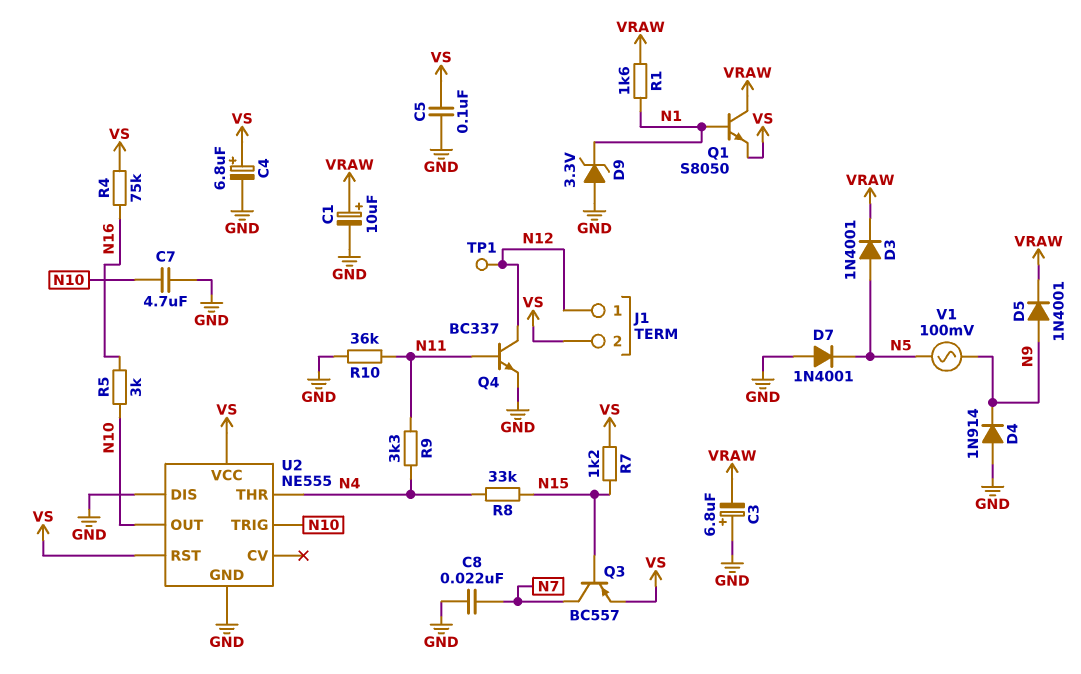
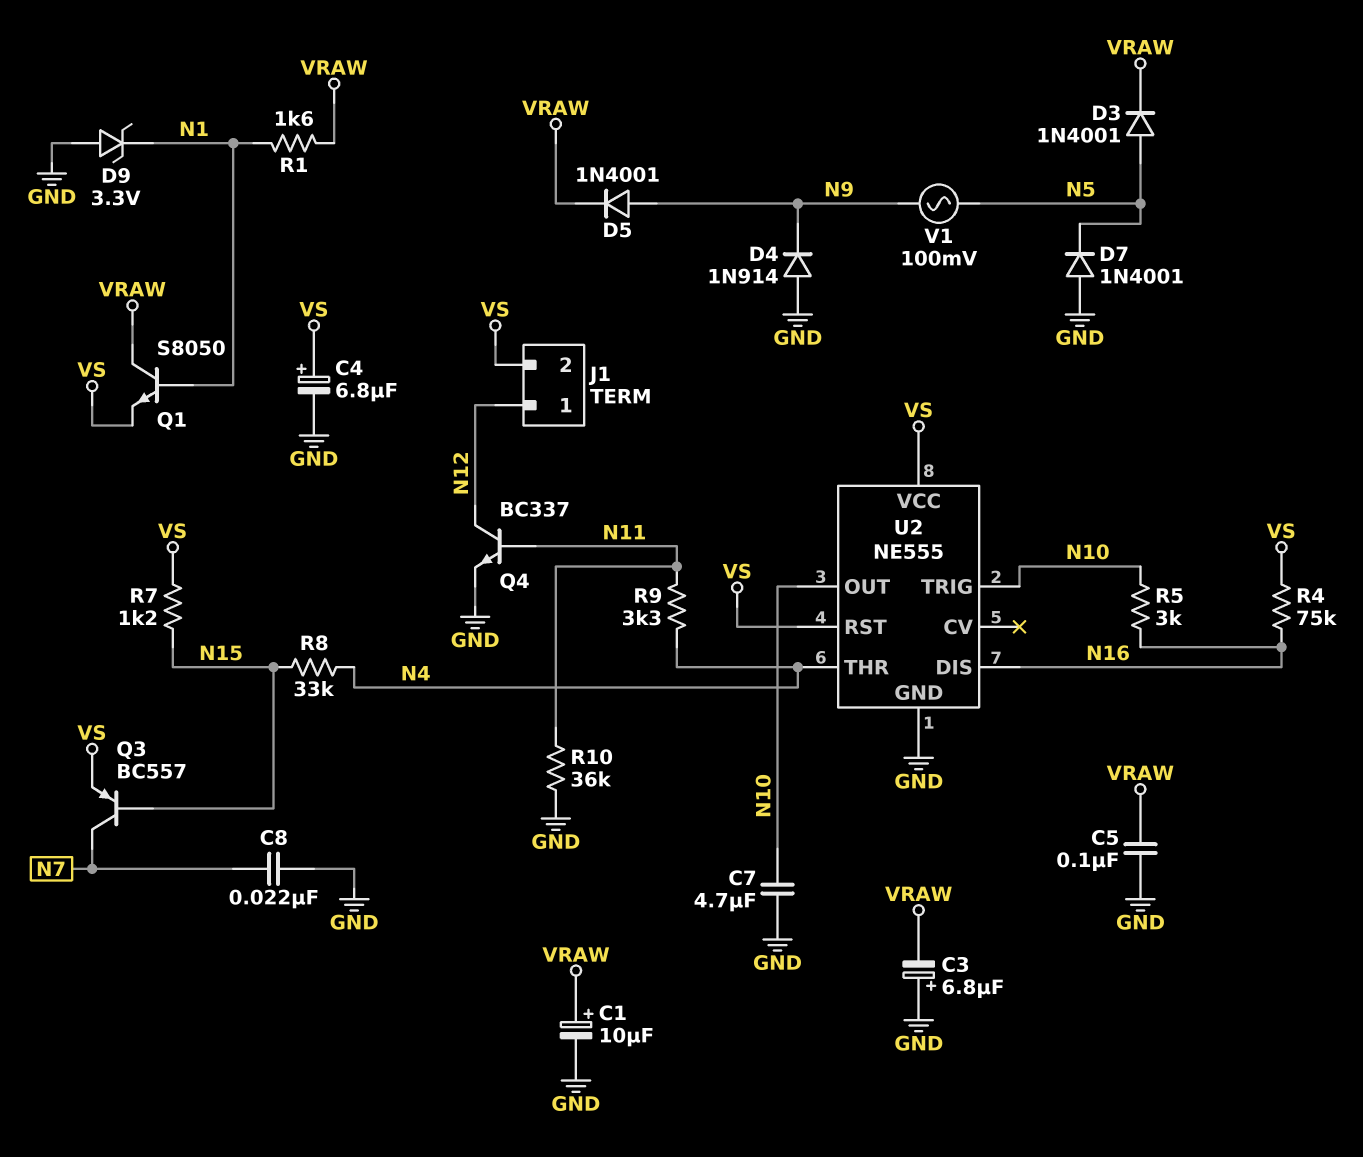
C5: 100nF (GND, VS) -> 100nF (GND, VRAW)
TP1: test point (N12) -> none
U2 pin DIS: GND -> N16

